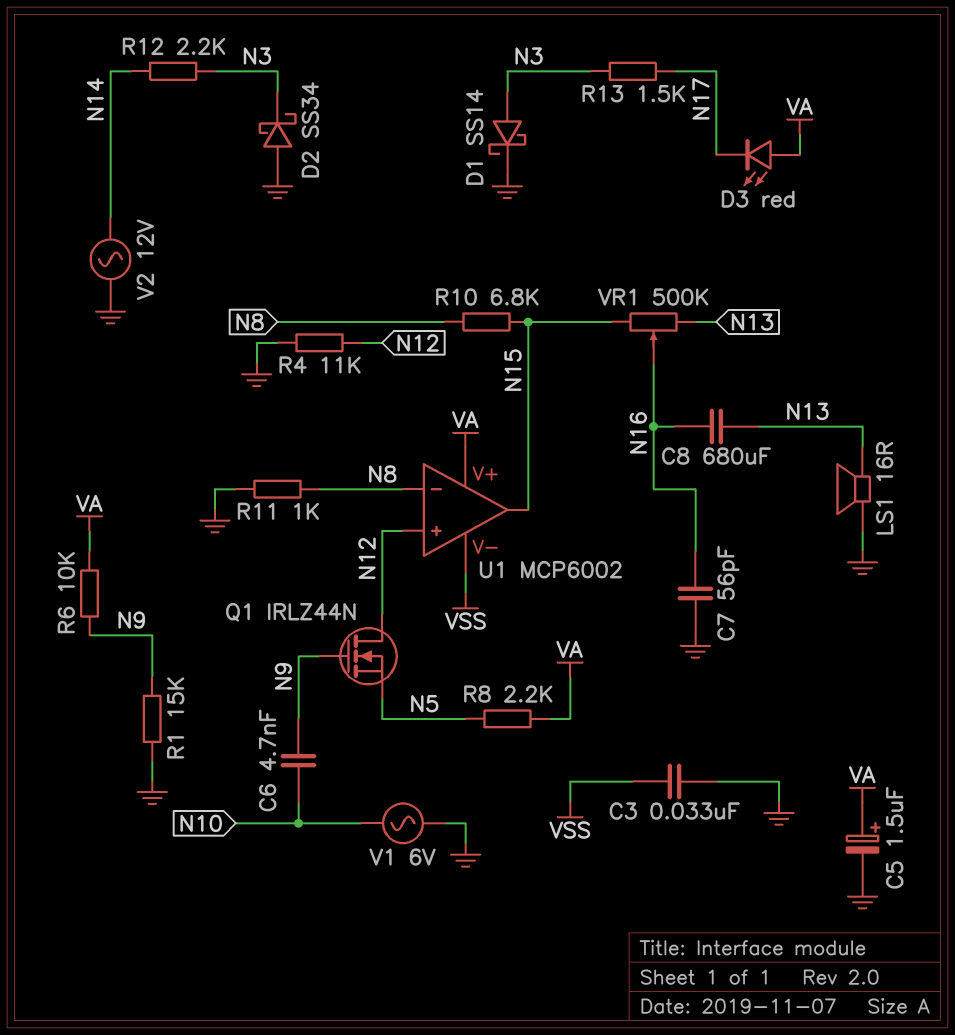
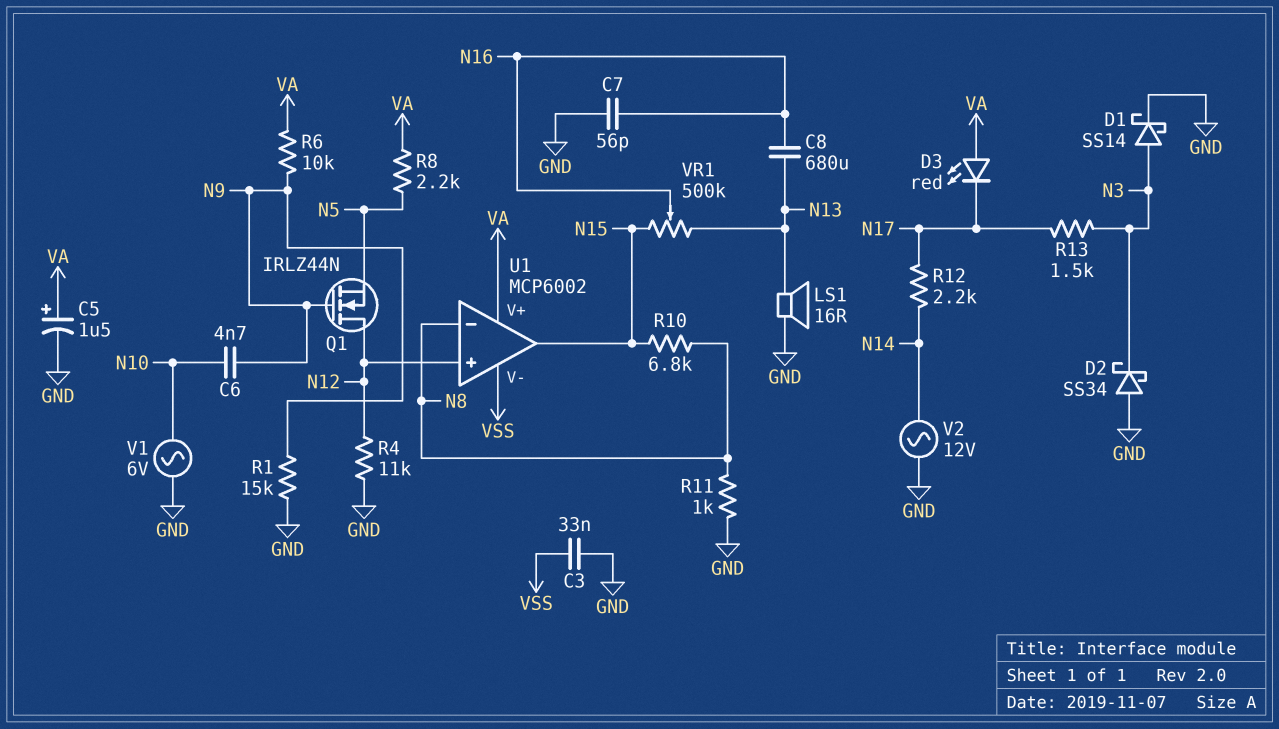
R12: 2.2k (N3, N14) -> 2.2k (N14, N17)

